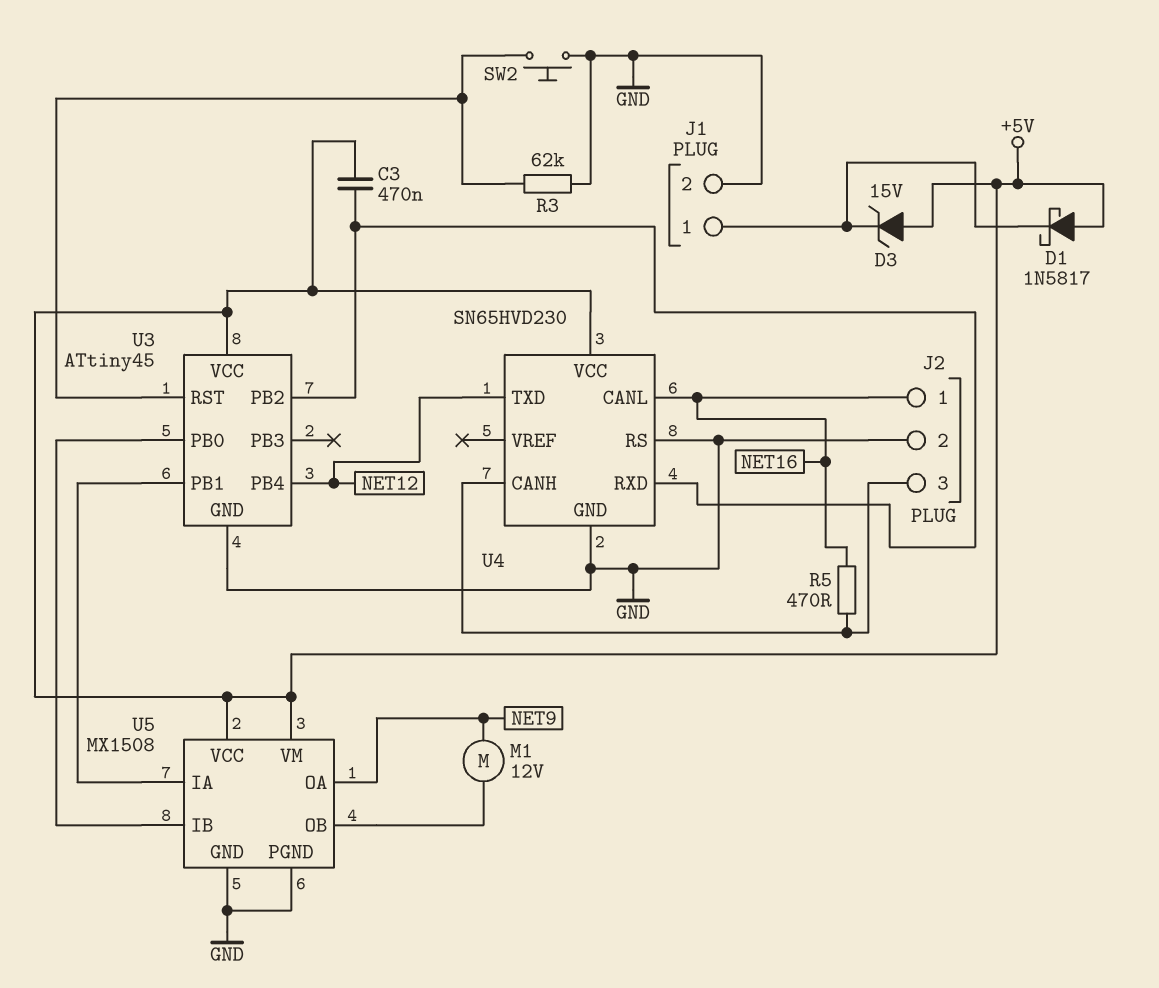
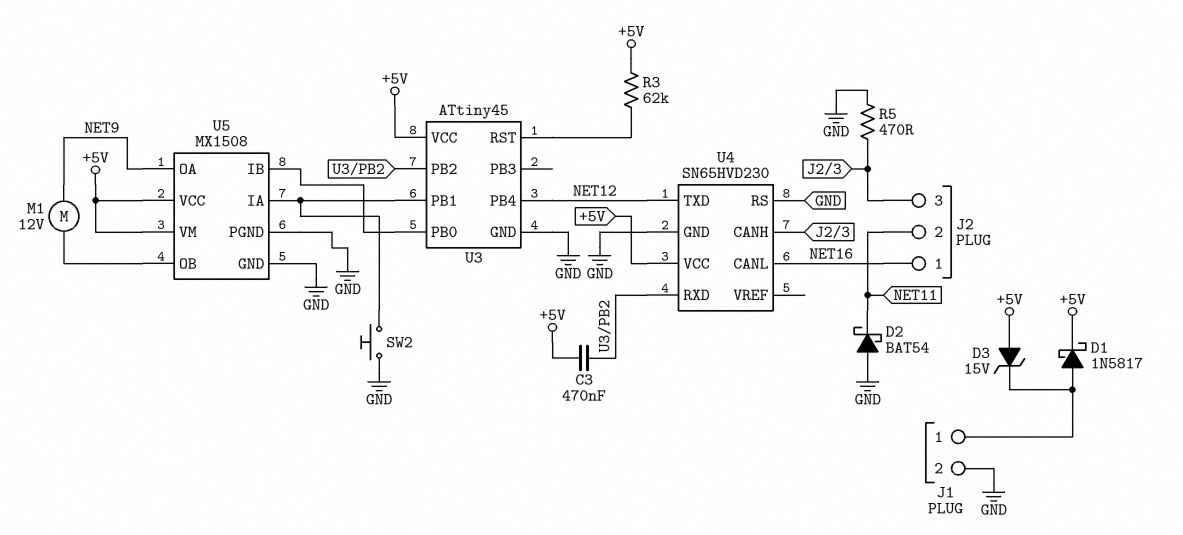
D1: schottky 1N5817 (A +5V, K J1/1) -> schottky 1N5817 (A J1/1, K +5V)
D2: none -> schottky BAT54 (A GND, K NET11)
J2 pin 2: GND -> NET11
R3: 62k (GND, U3/RST) -> 62k (+5V, U3/RST)
R5: 470 (J2/3, NET16) -> 470 (GND, J2/3)
SW2: button (GND, U3/RST) -> button (GND, U3/PB1)

